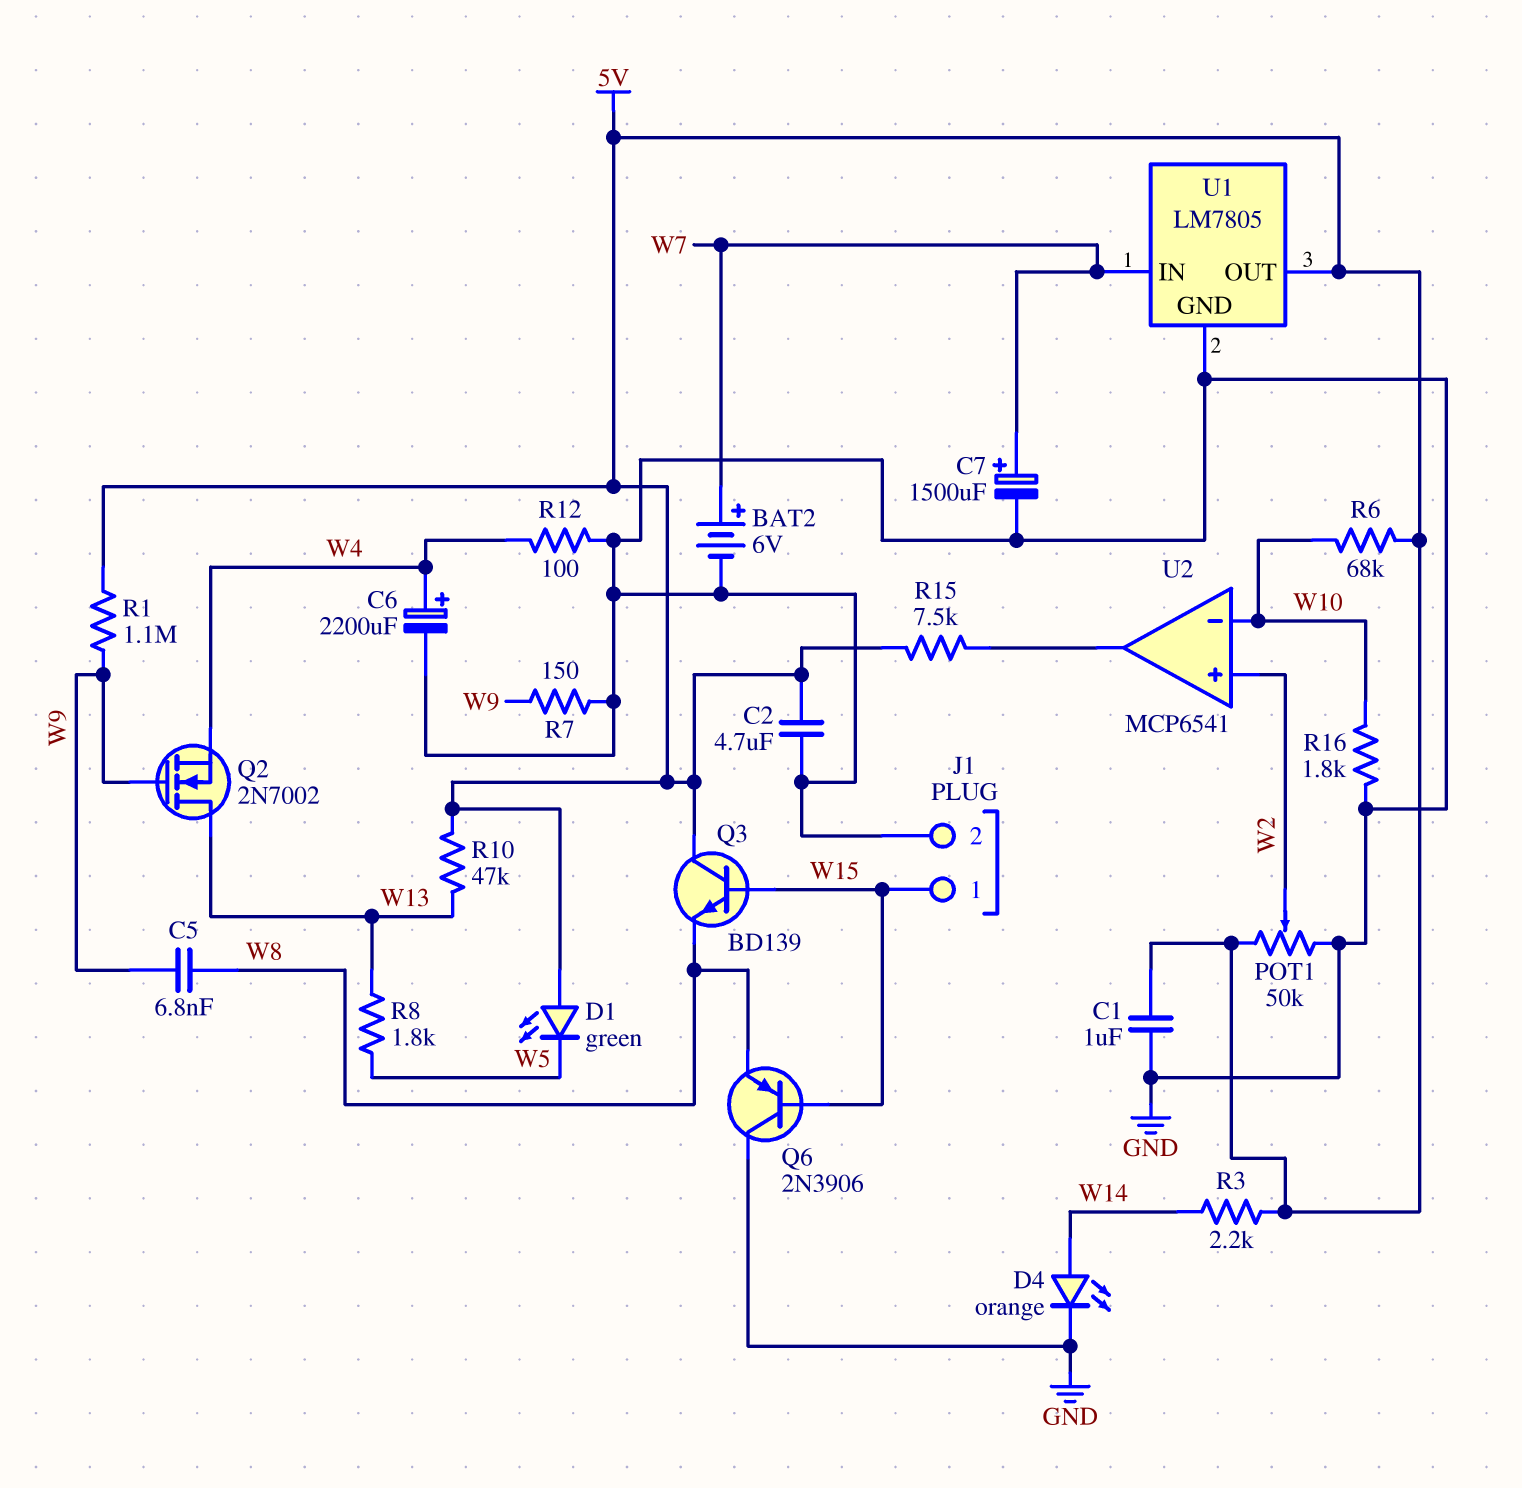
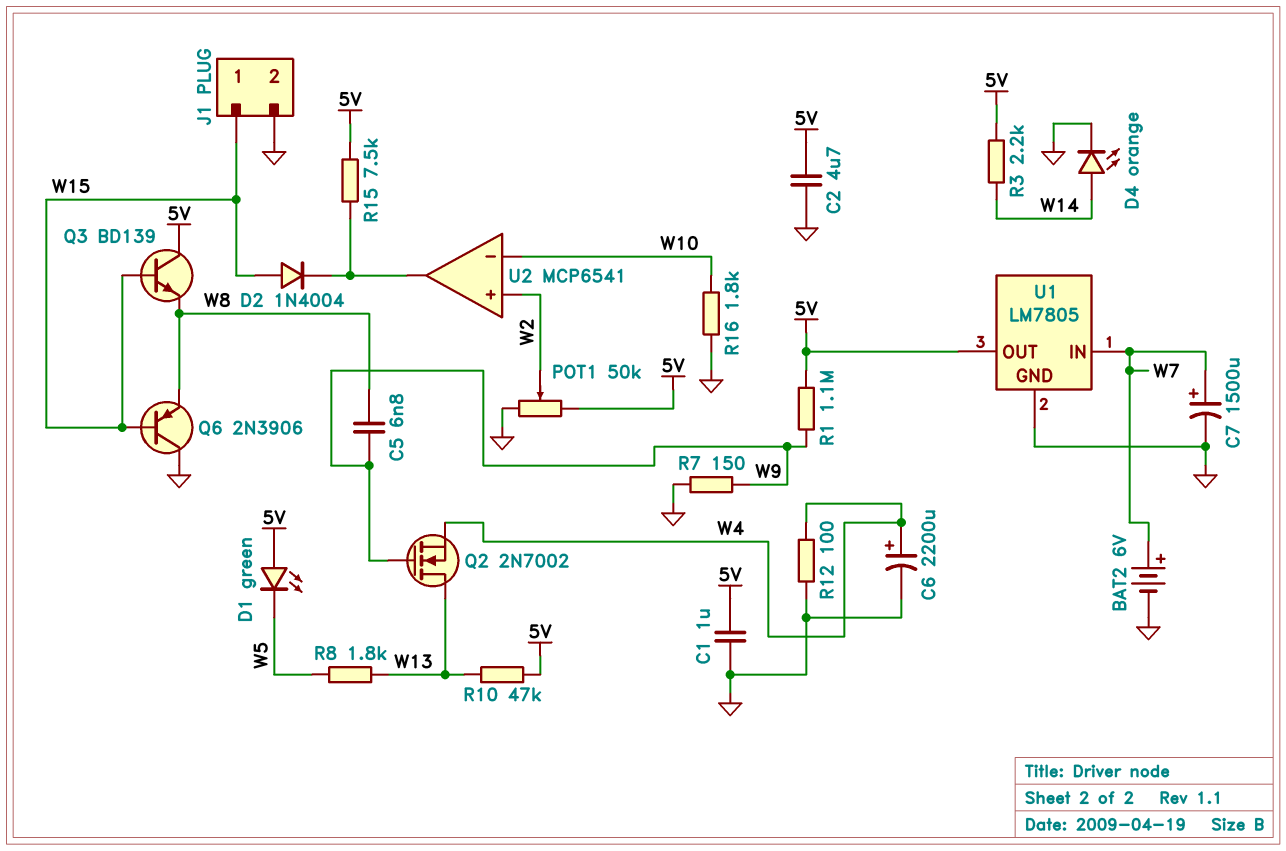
D2: none -> diode 1N4004 (A W15, K U2/out)
R6: 68k (5V, W10) -> none

